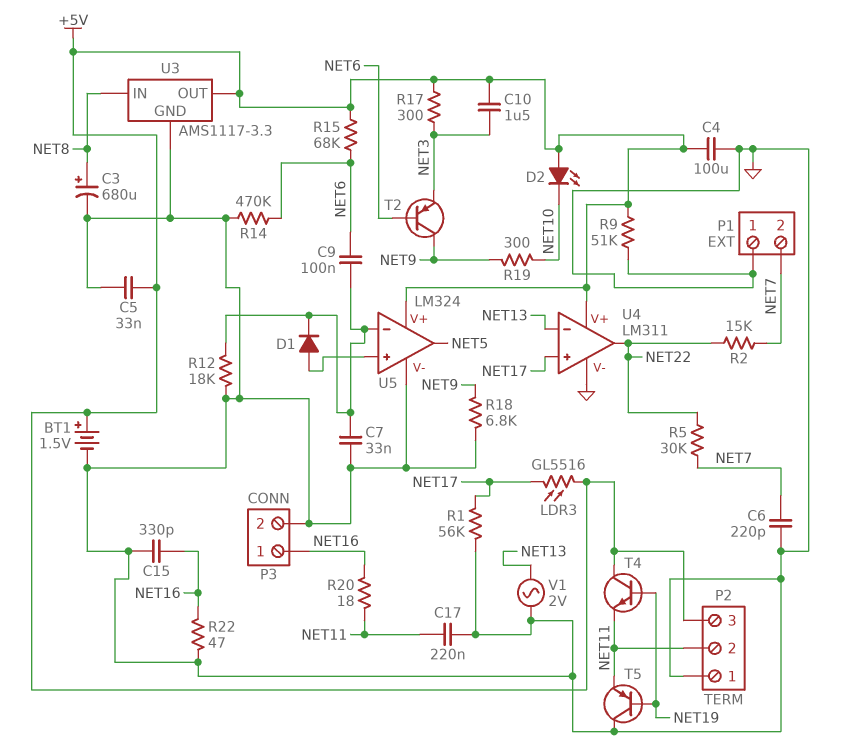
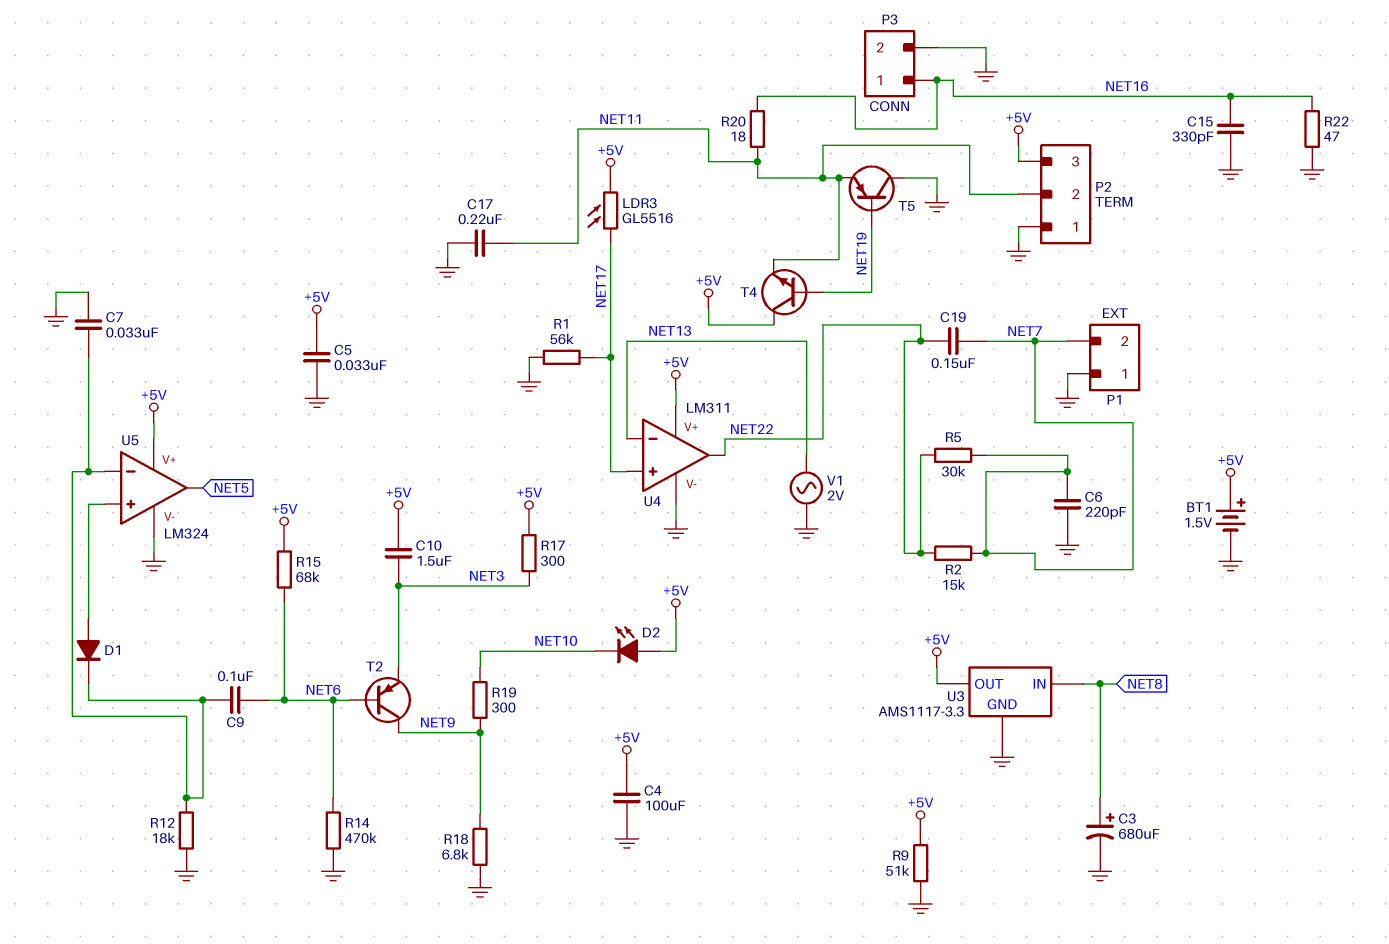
C19: none -> 150nF (NET7, NET22)

